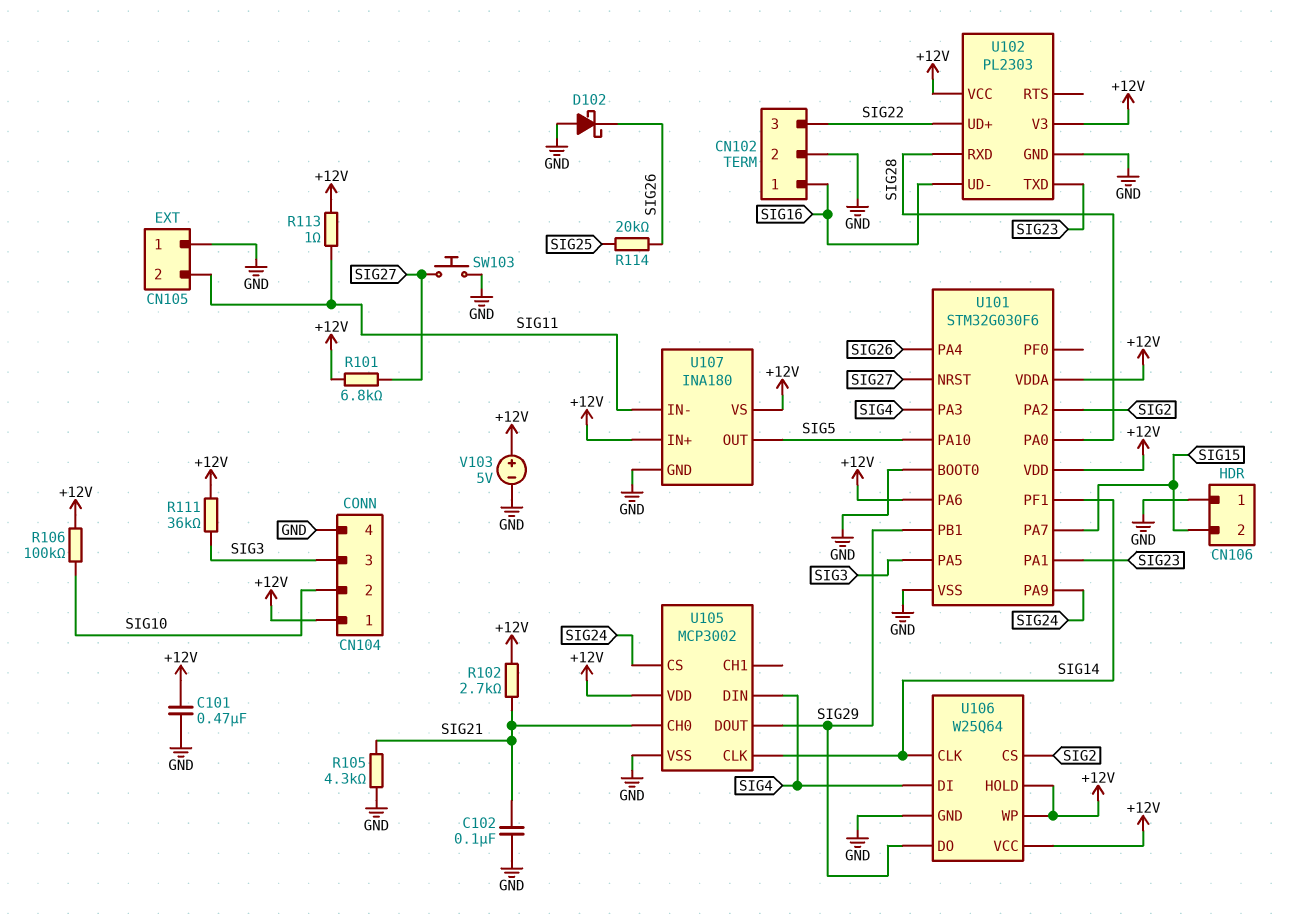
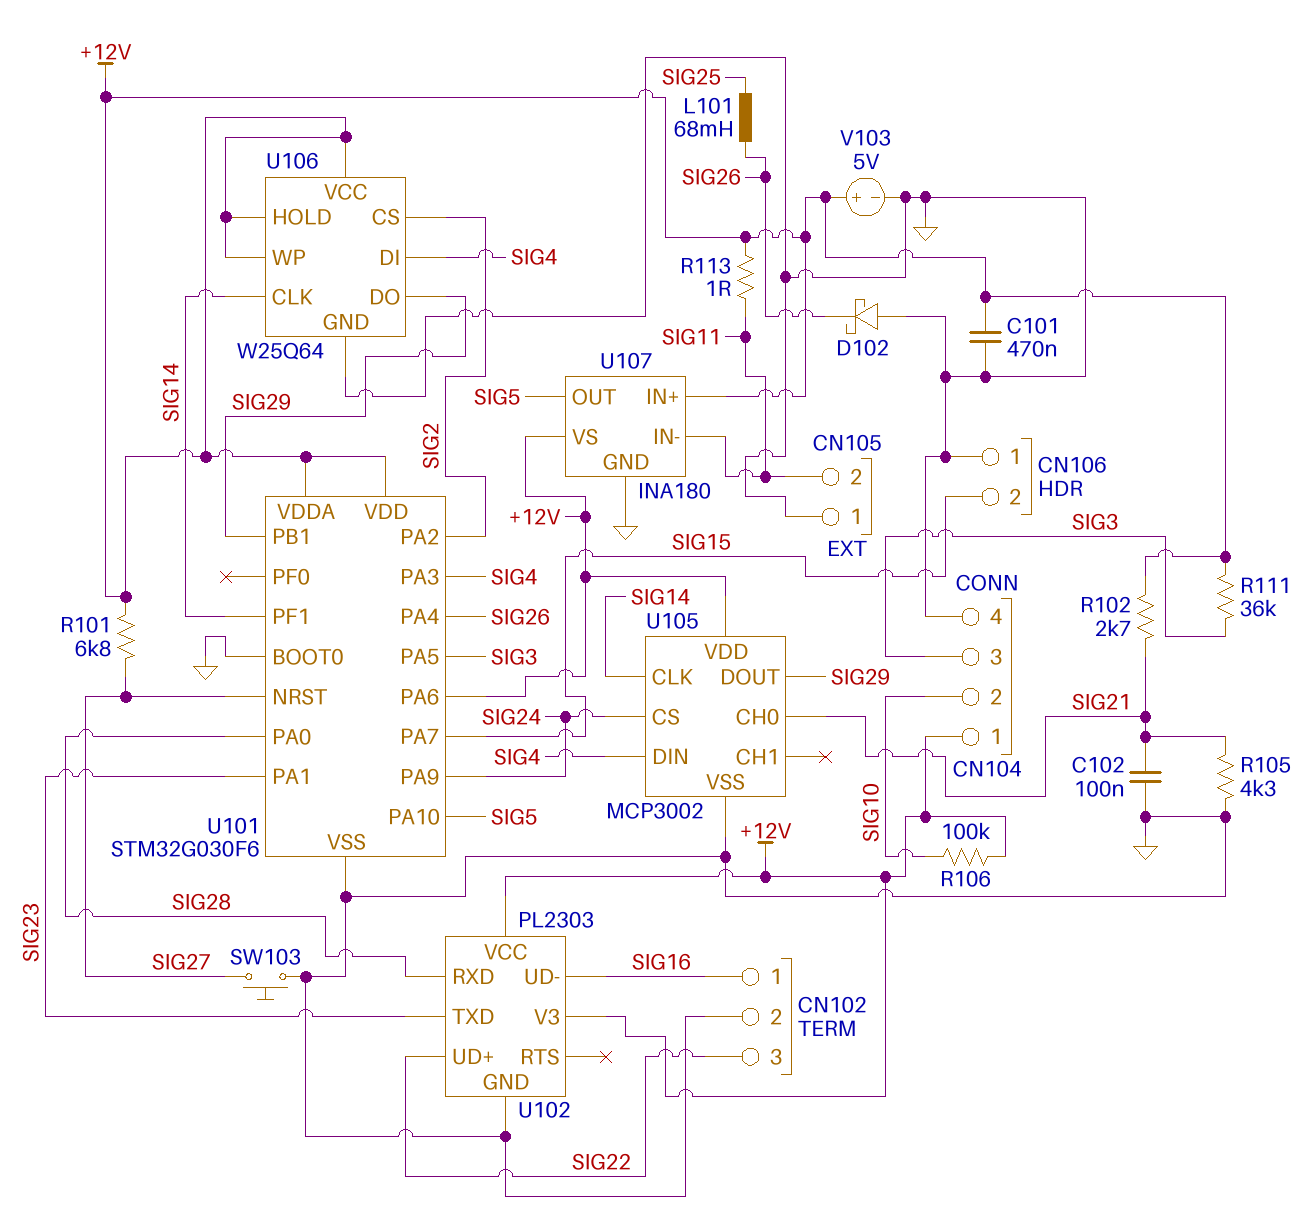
L101: none -> 68mH (SIG25, SIG26)
R114: 20k (SIG25, SIG26) -> none

